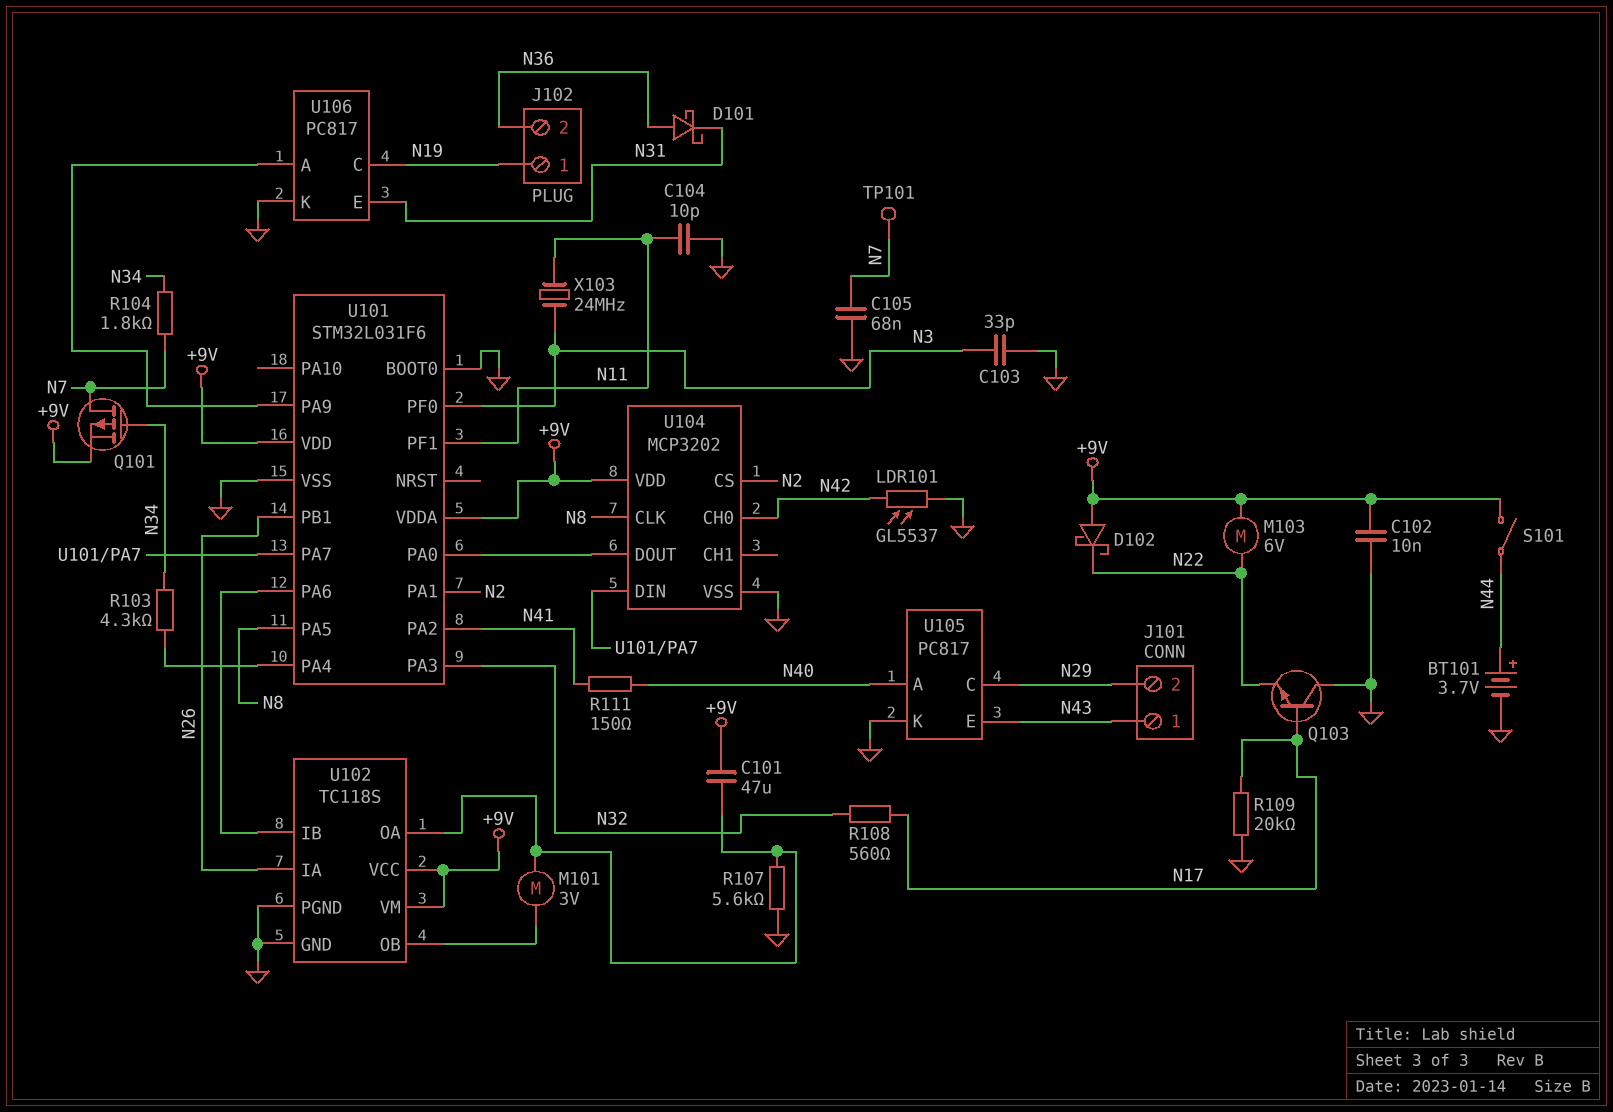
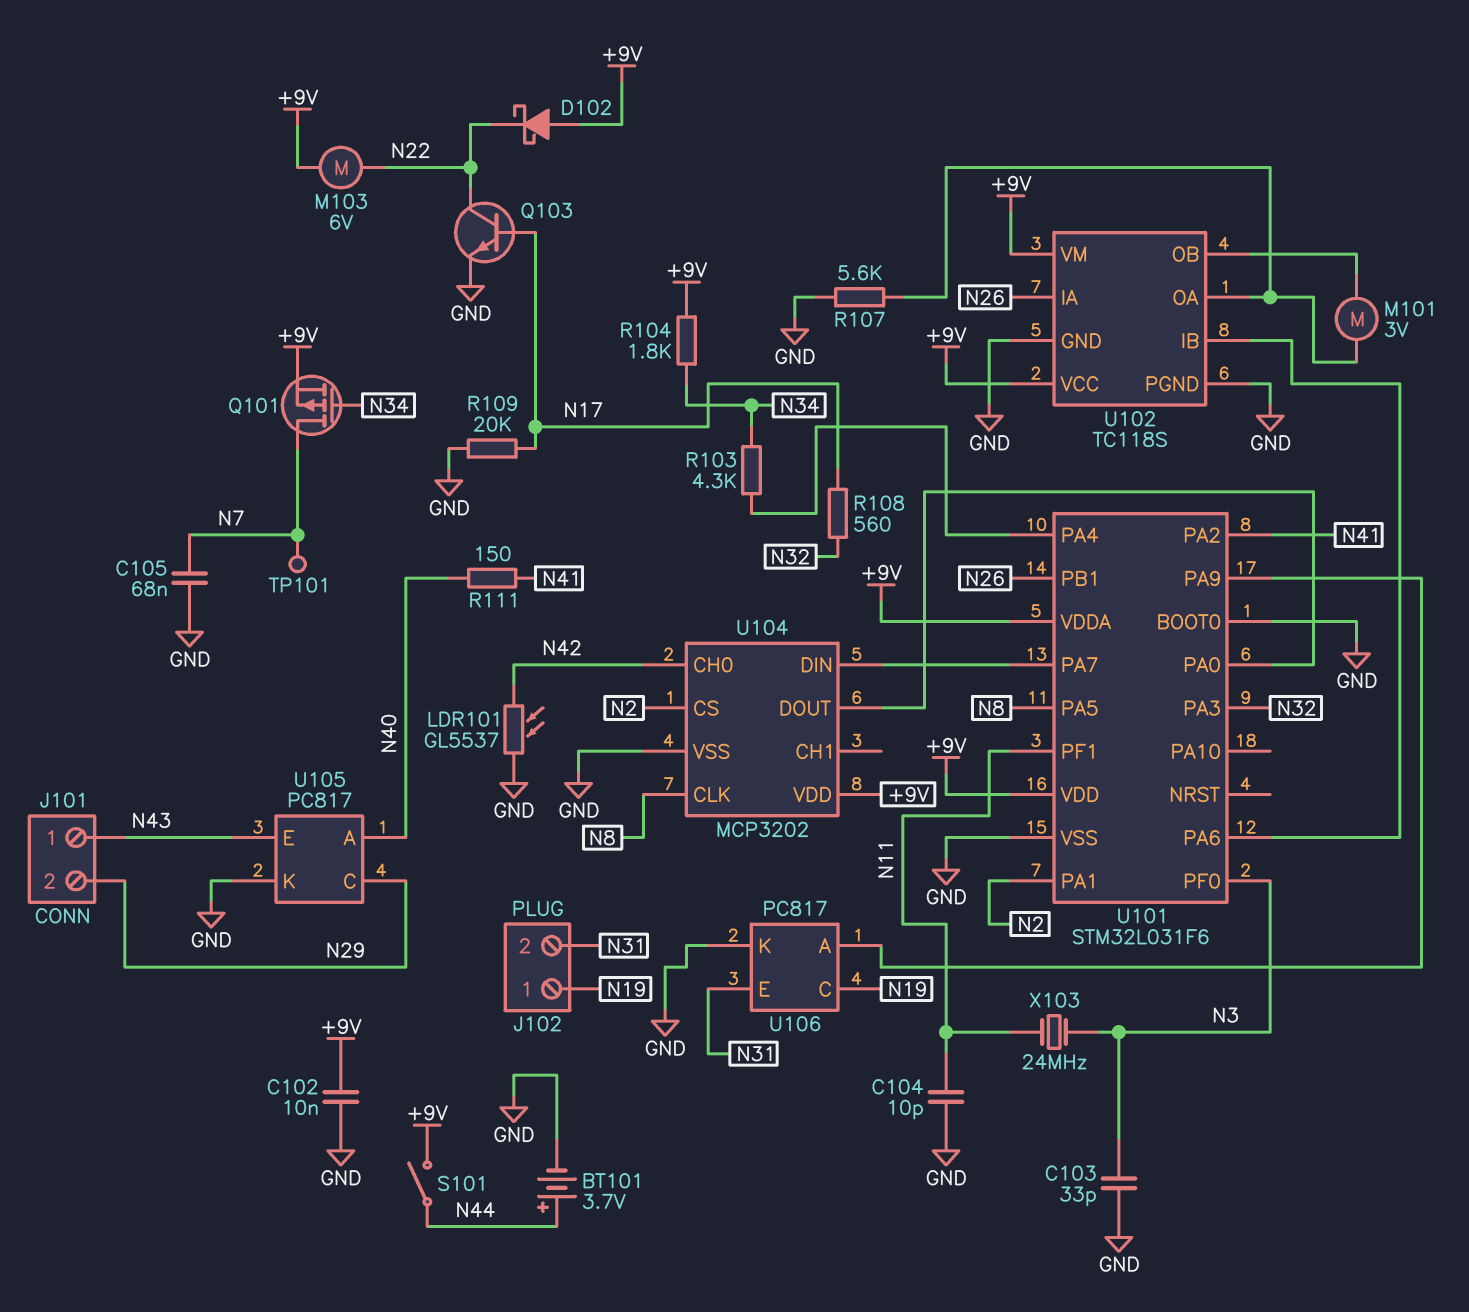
C101: 47uF (+9V, U102/OA) -> none
D101: schottky (A N36, K N31) -> none
J102 pin 2: N36 -> N31
Q103: NPN (B N17, C GND, E N22) -> NPN (B N17, C N22, E GND)
R104: 1.8k (N7, N34) -> 1.8k (+9V, N34)

